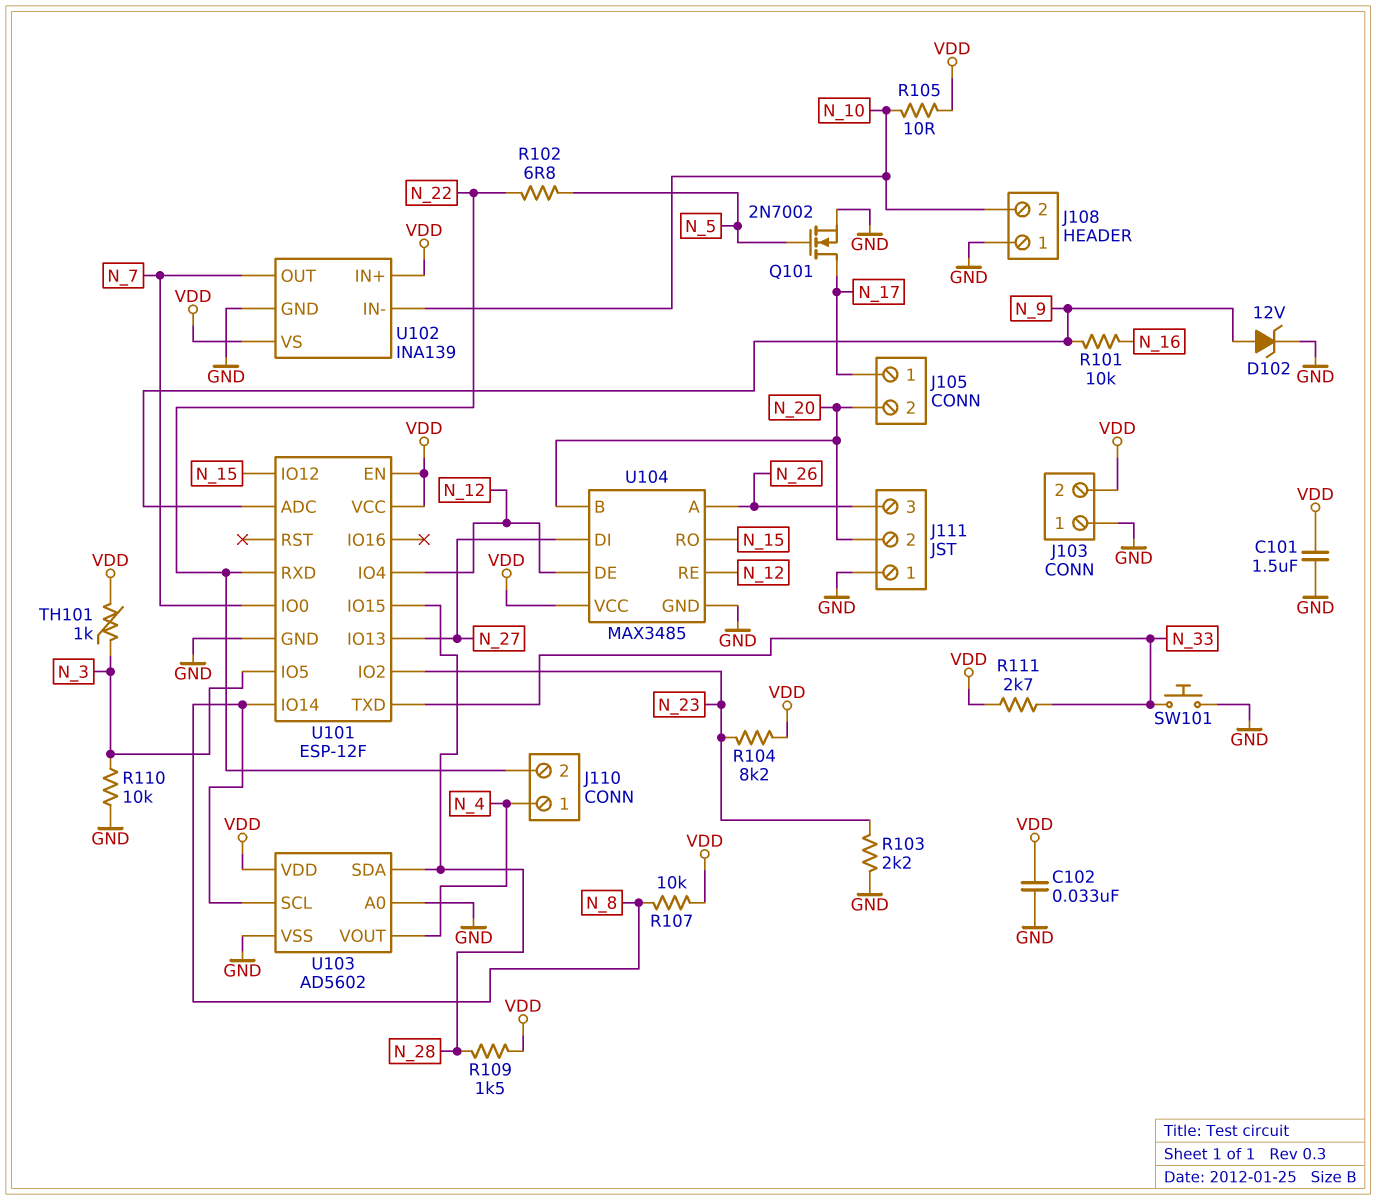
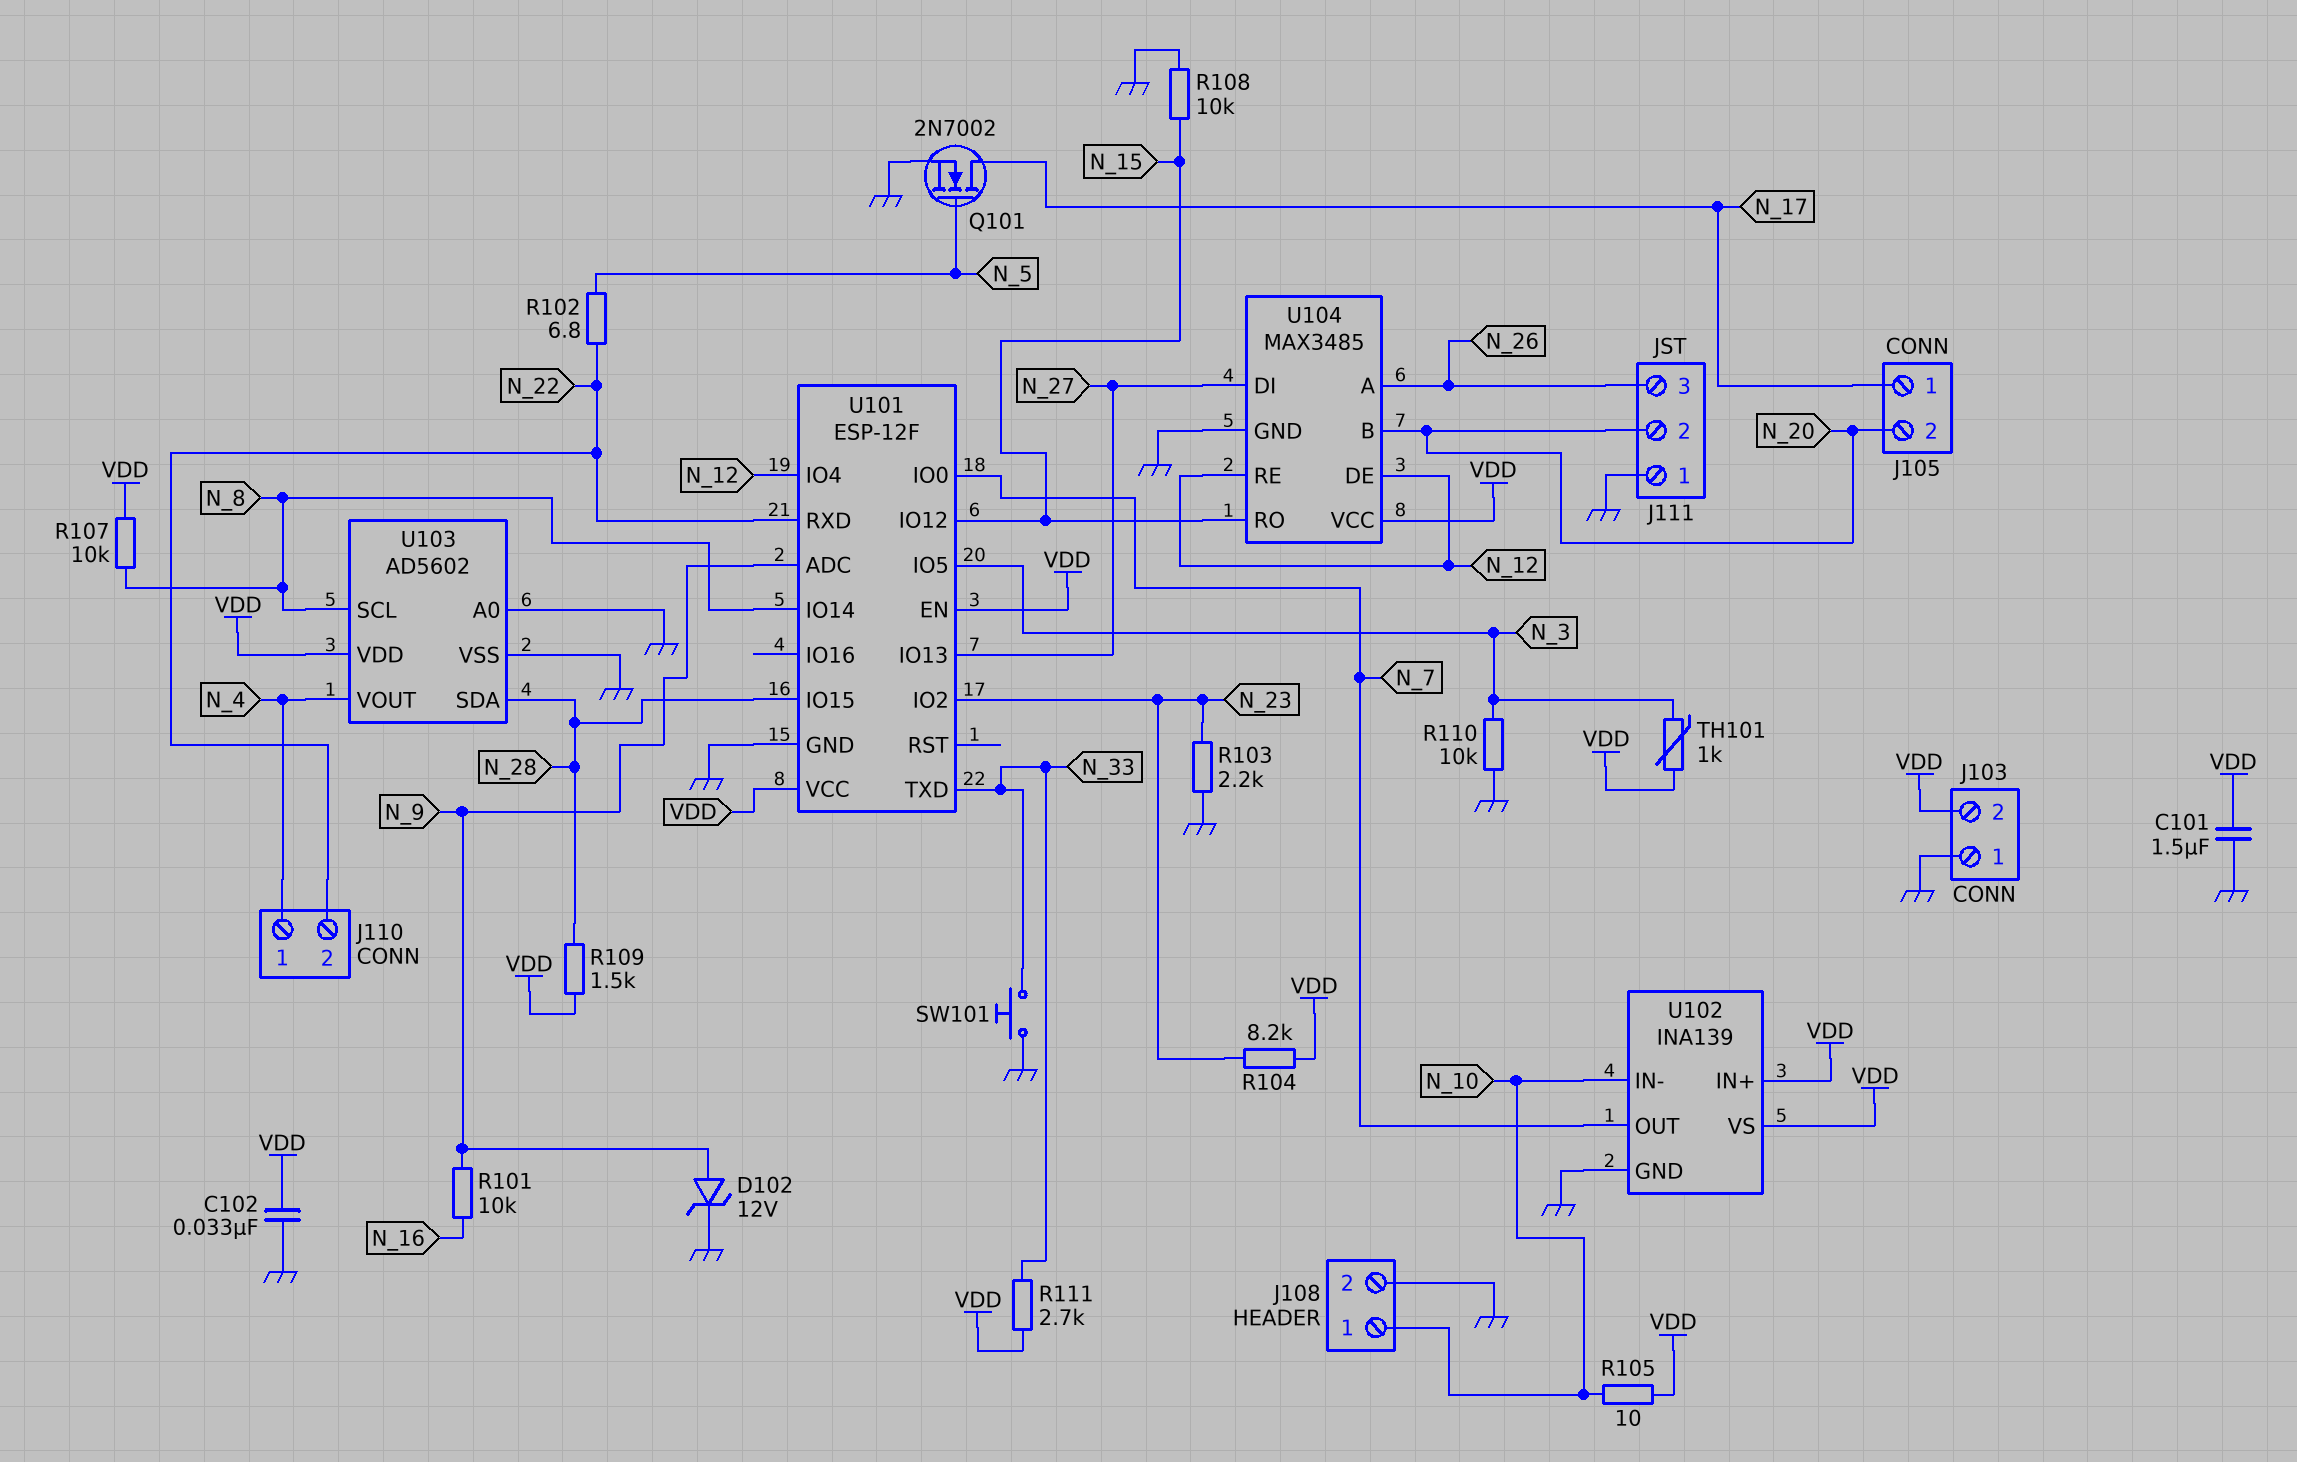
J108 pin 1: GND -> N_10
J108 pin 2: N_10 -> GND
R108: none -> 10k (GND, N_15)

